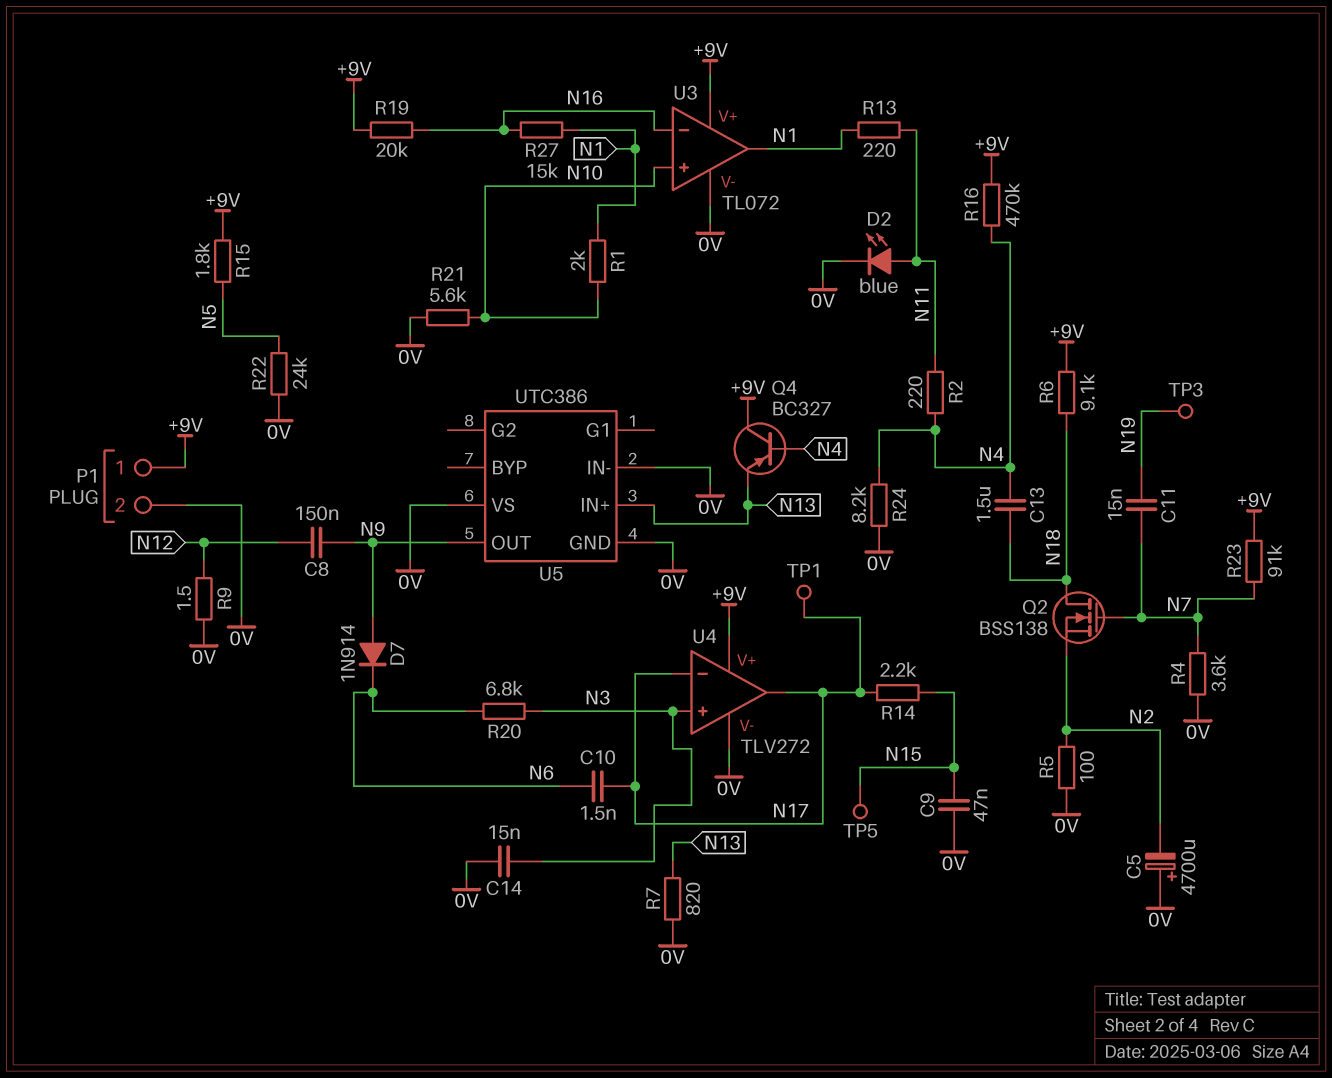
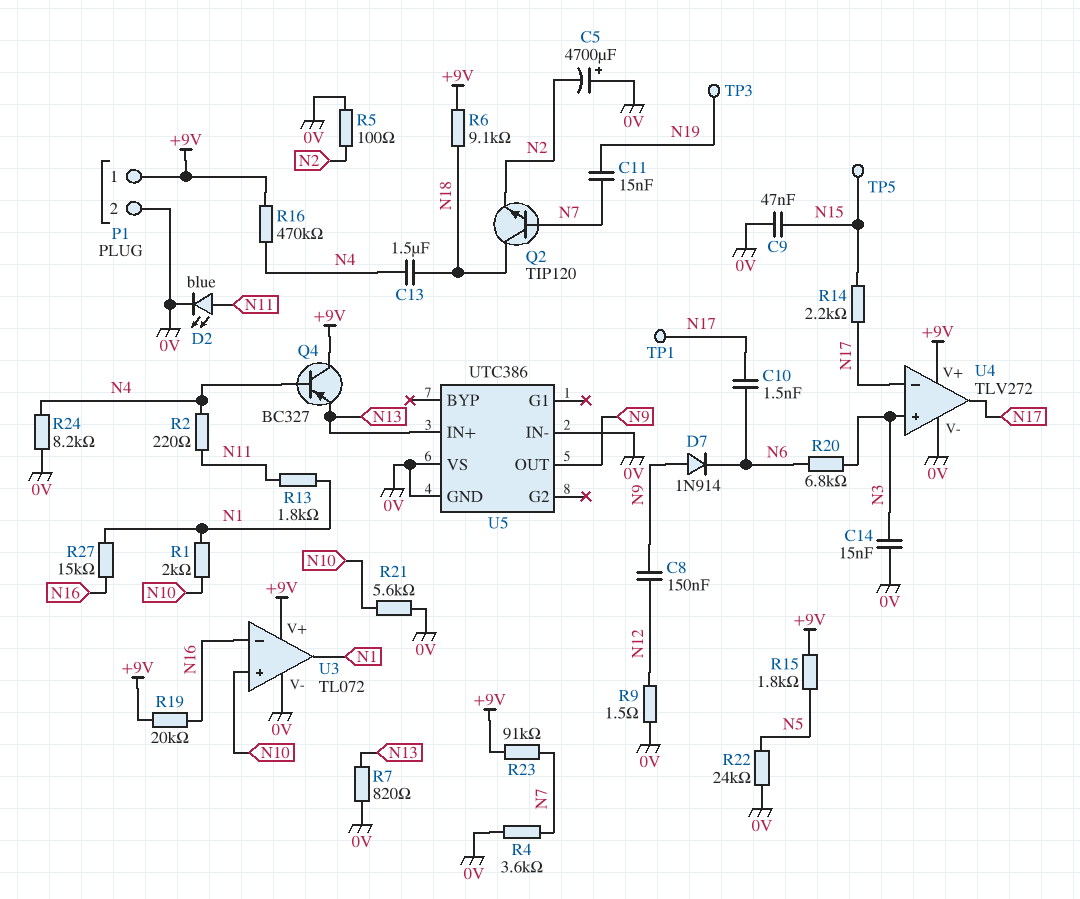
Q2: NMOS BSS138 (G N7, D N18, S N2) -> NPN TIP120 (B N7, C N18, E N2)
R13: 220 (N1, N11) -> 1.8k (N1, N11)

